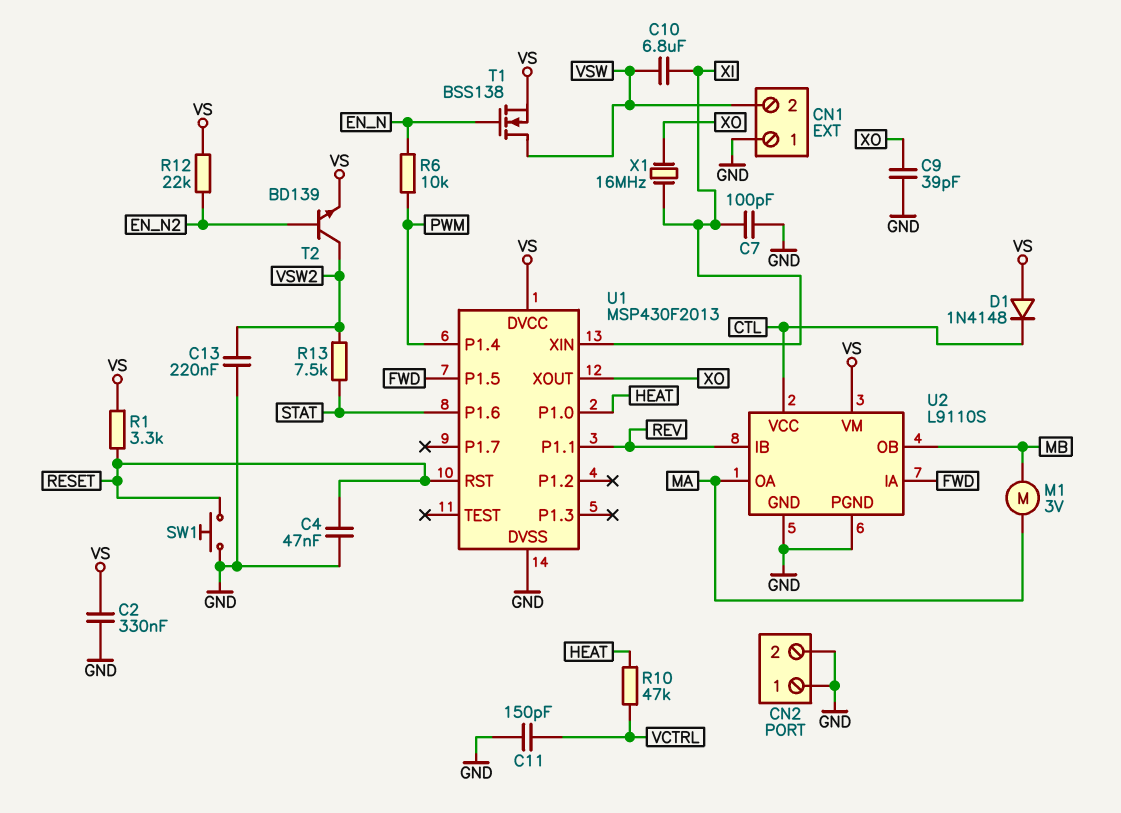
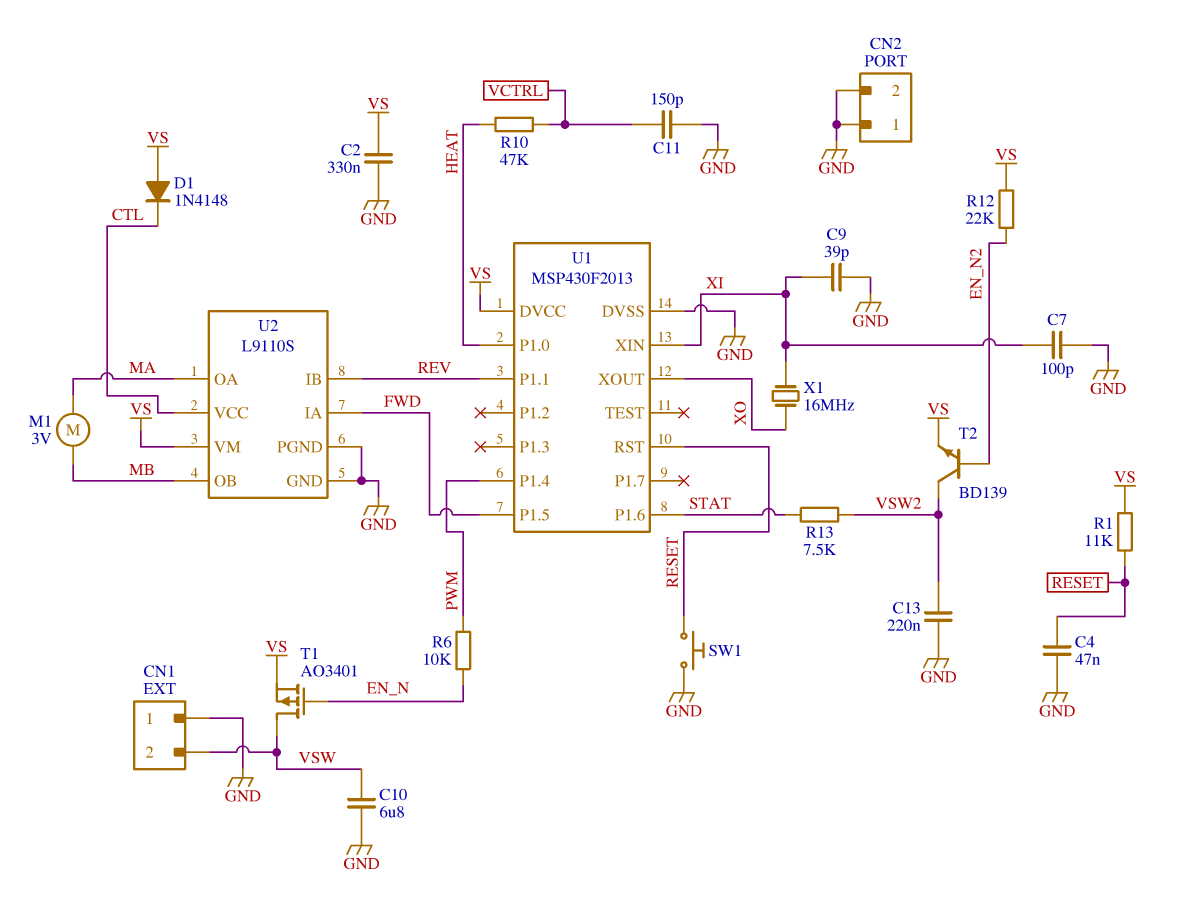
C9: 39pF (GND, XO) -> 39pF (GND, XI)
C10: 6.8uF (VSW, XI) -> 6.8uF (GND, VSW)
R1: 3.3k (RESET, VS) -> 11k (RESET, VS)
T1: NMOS BSS138 (G EN_N, D VSW, S VS) -> PMOS AO3401 (G EN_N, D VSW, S VS)

